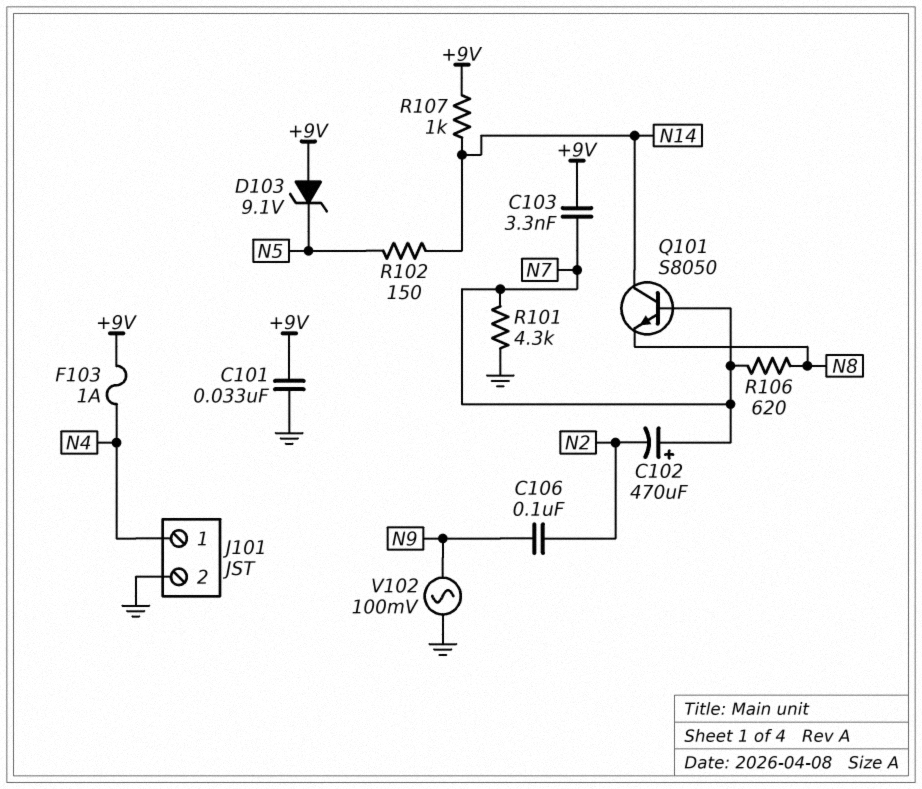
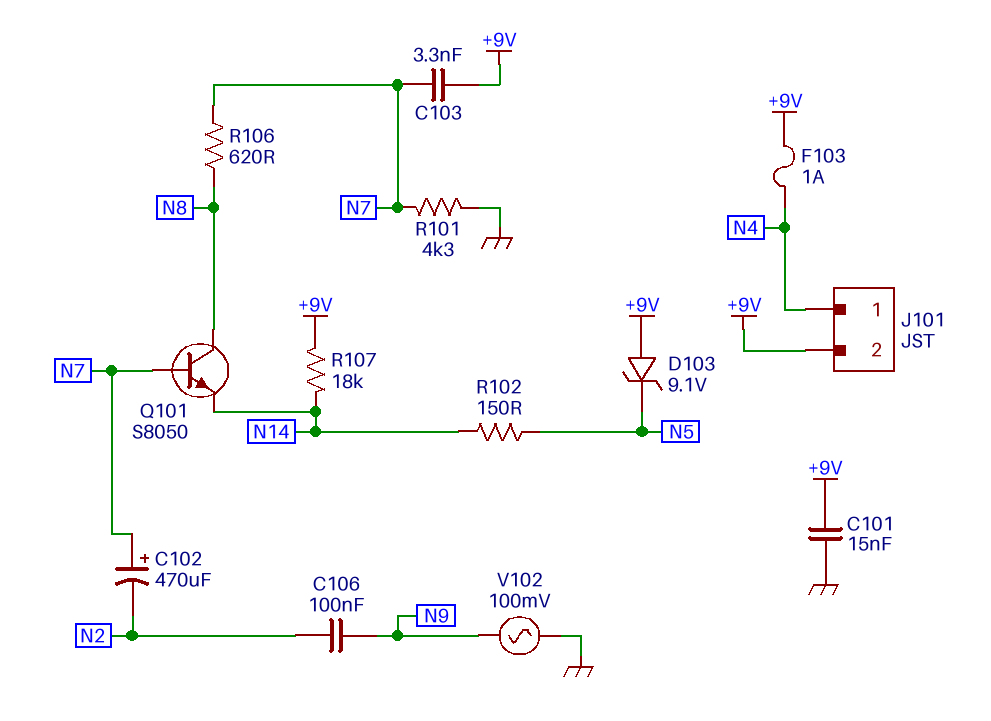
C101: 33nF (+9V, GND) -> 15nF (+9V, GND)
J101 pin 2: GND -> +9V
Q101: NPN S8050 (B N7, C N14, E N8) -> NPN S8050 (B N7, C N8, E N14)
R107: 1k (+9V, N14) -> 18k (+9V, N14)

